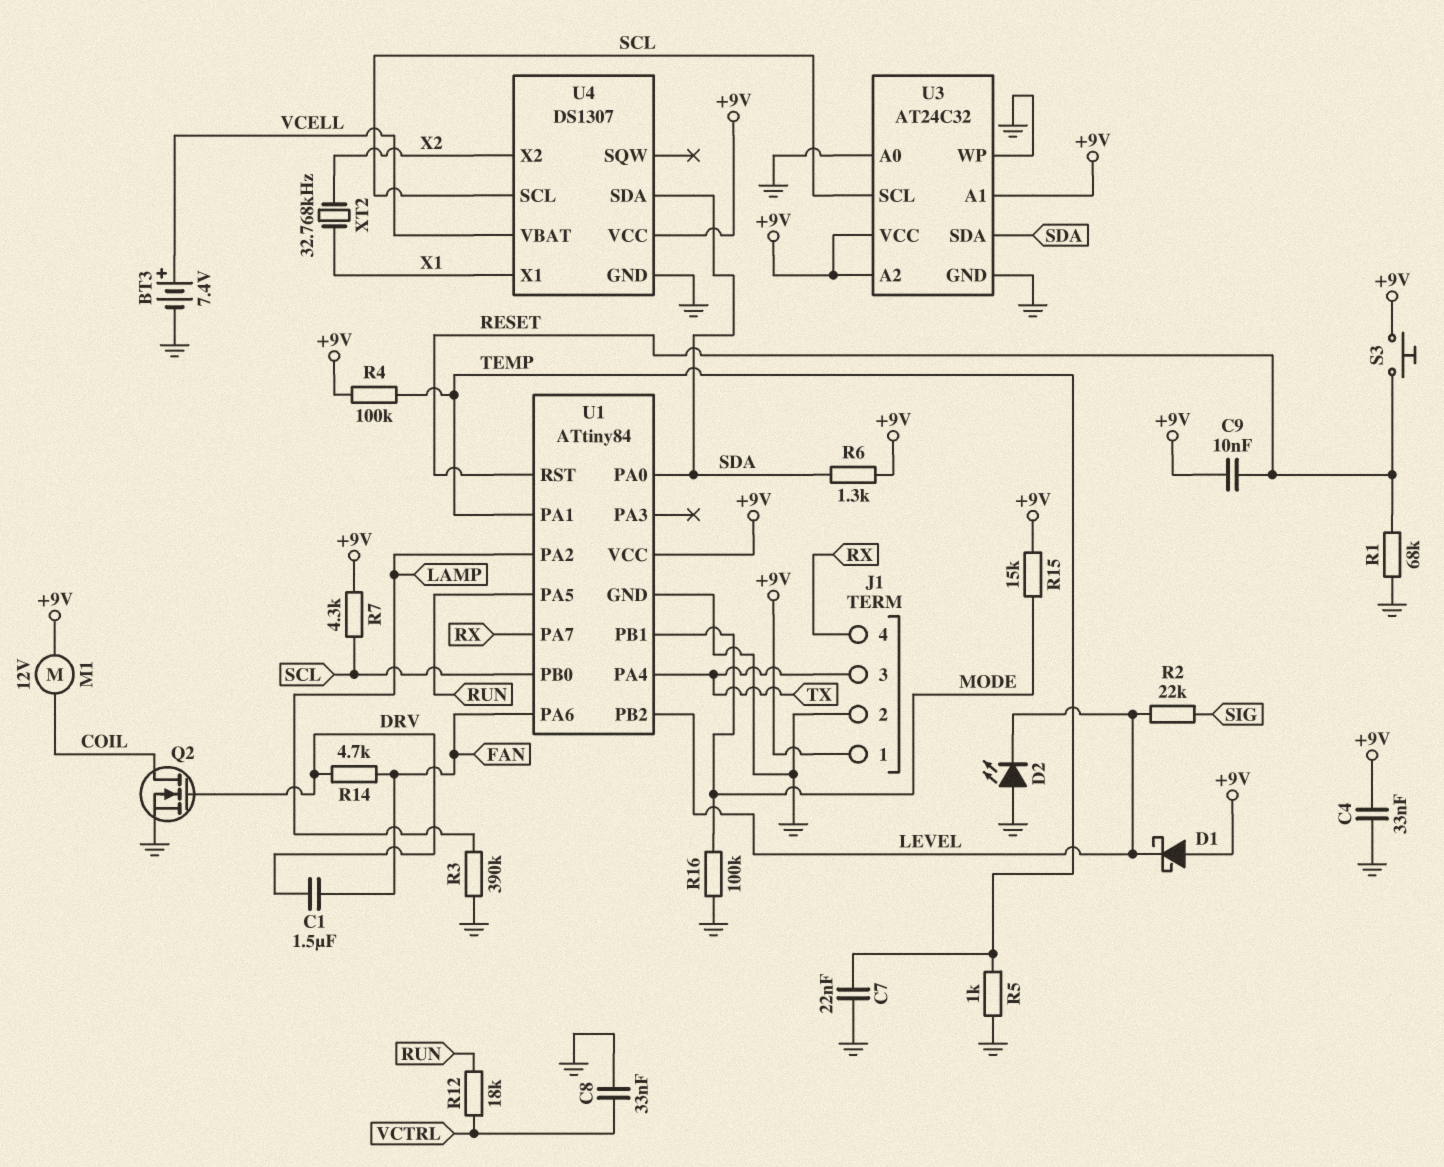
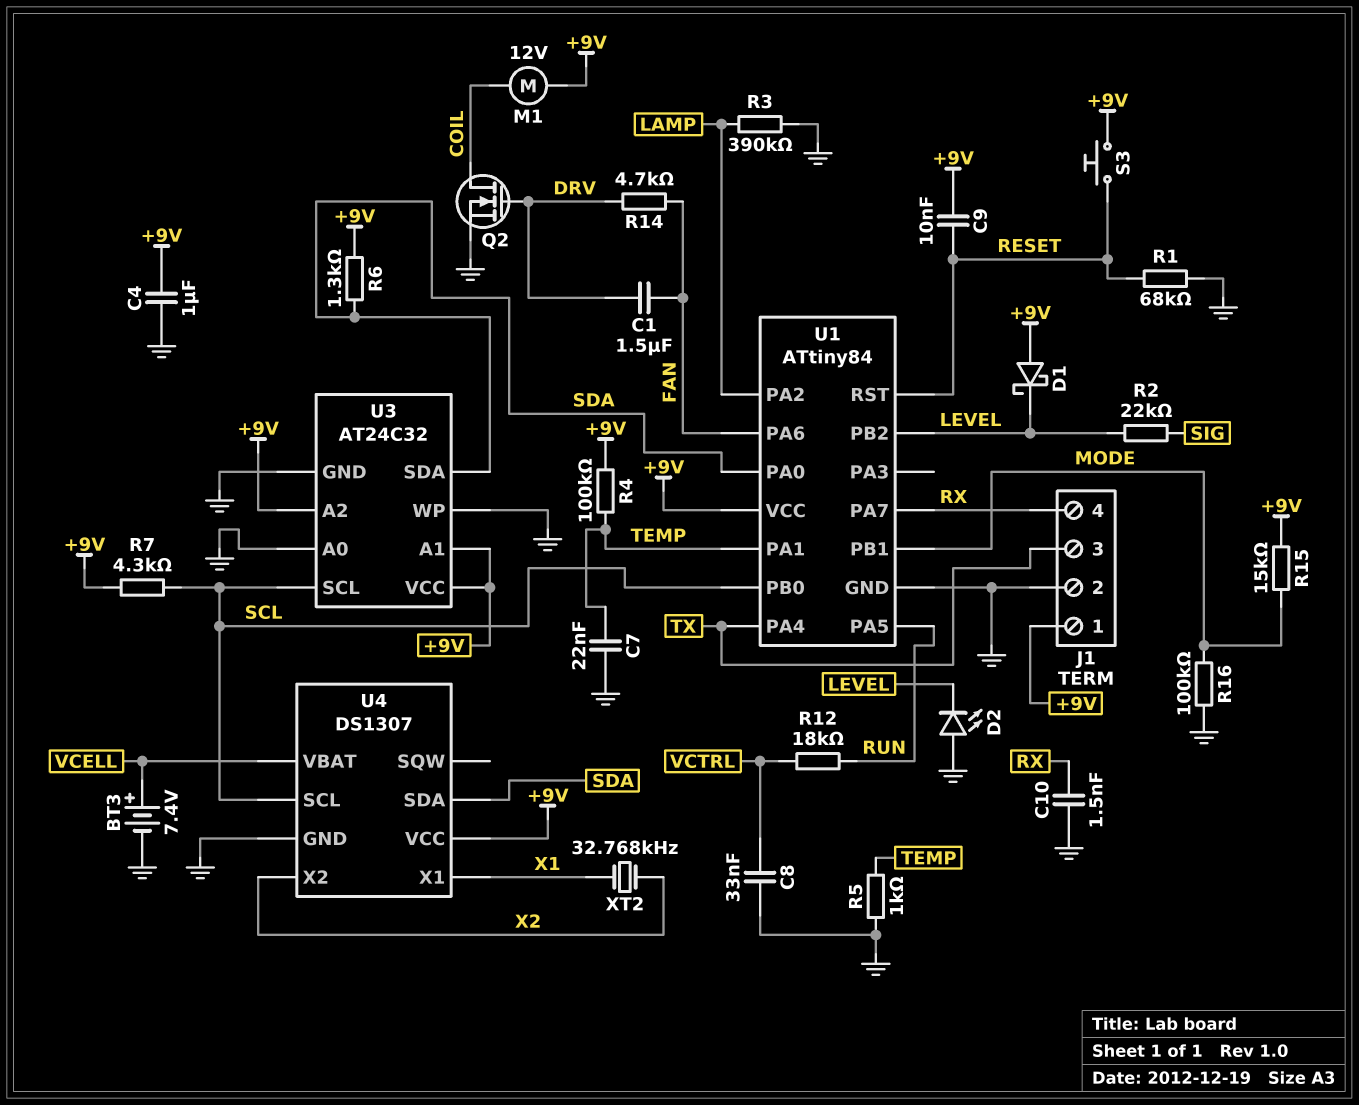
C4: 33nF (+9V, GND) -> 1uF (+9V, GND)
C10: none -> 1.5nF (GND, RX)

